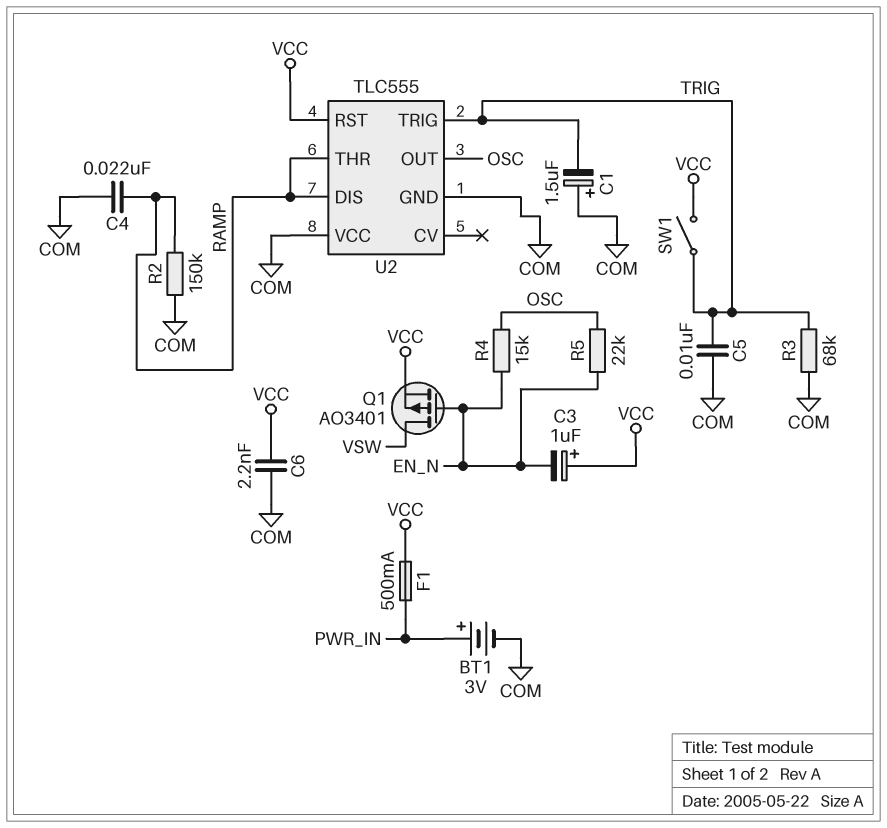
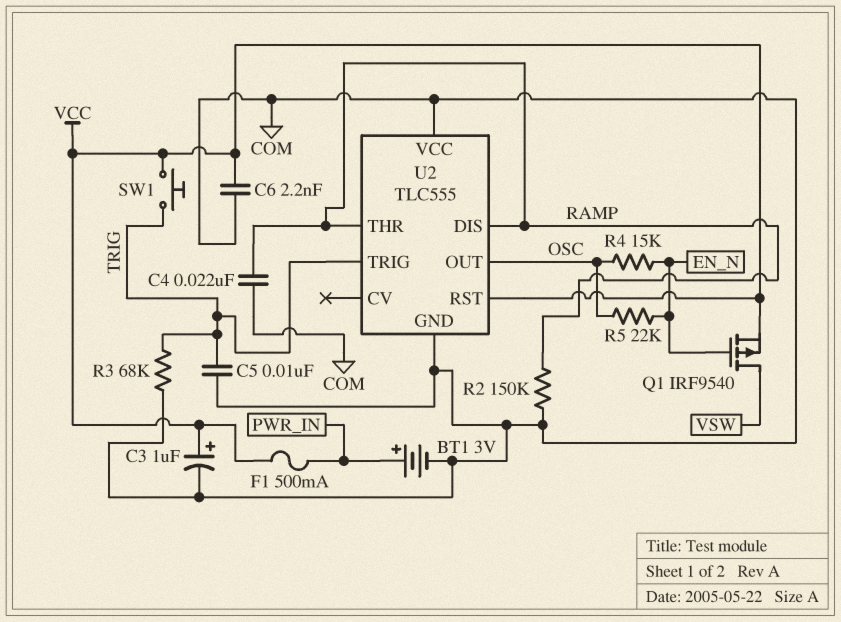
C1: 1.5uF (plus COM, minus TRIG) -> none
C3: 1uF (plus VCC, minus EN_N) -> 1uF (plus VCC, minus COM)
Q1: PMOS AO3401 (G EN_N, D VSW, S VCC) -> PMOS IRF9540 (G EN_N, D VSW, S VCC)
SW1: switch (TRIG, VCC) -> button (TRIG, VCC)

